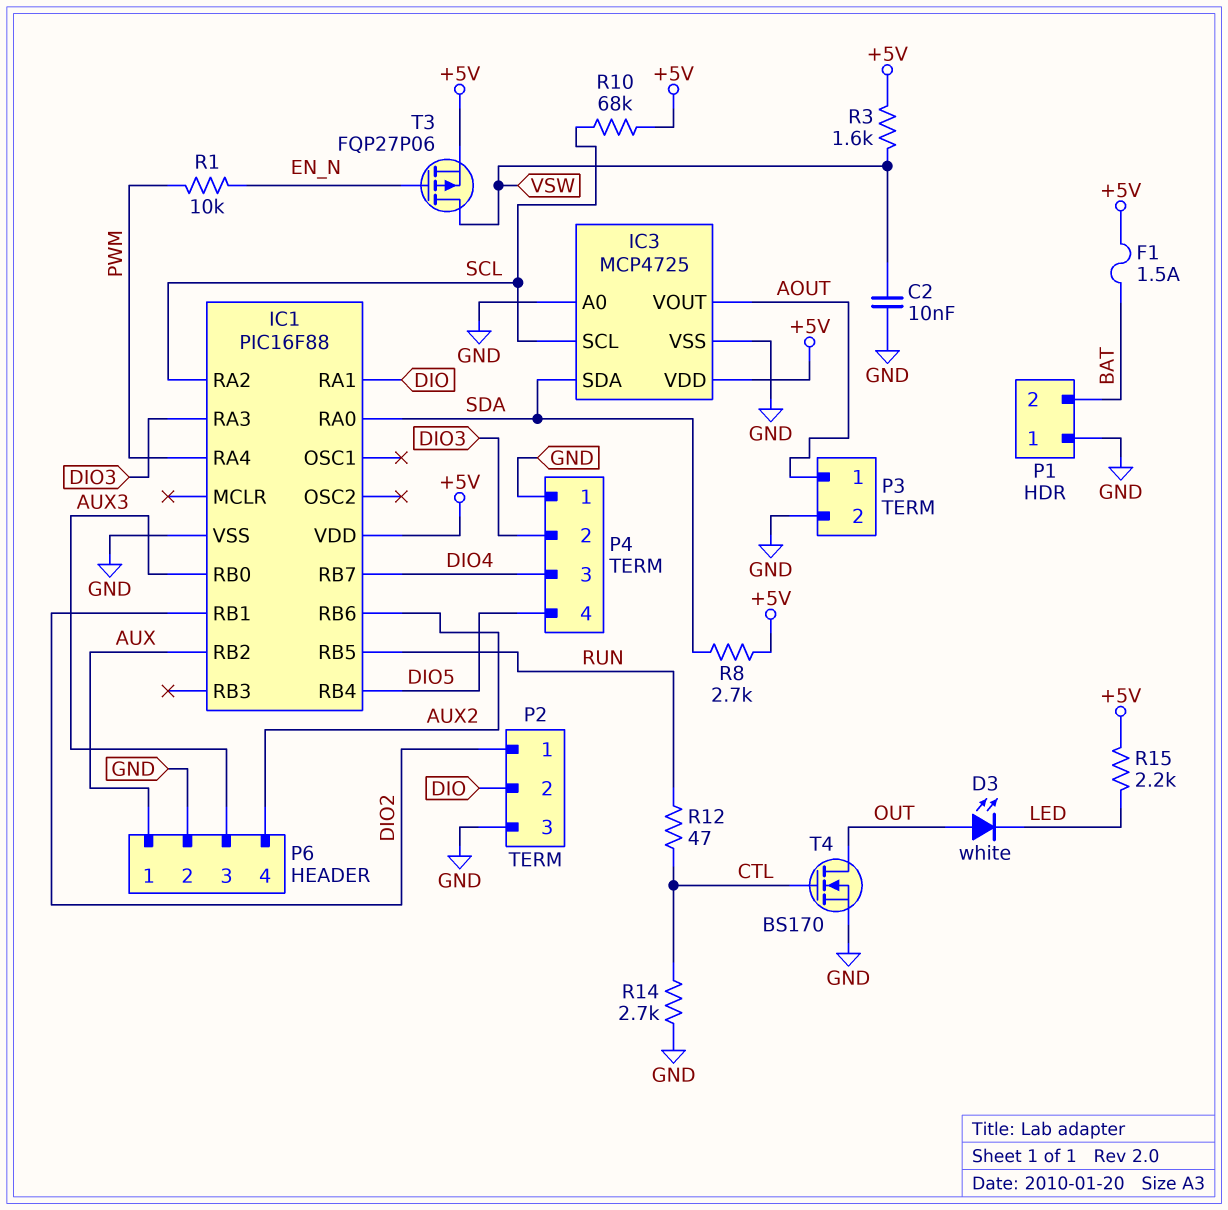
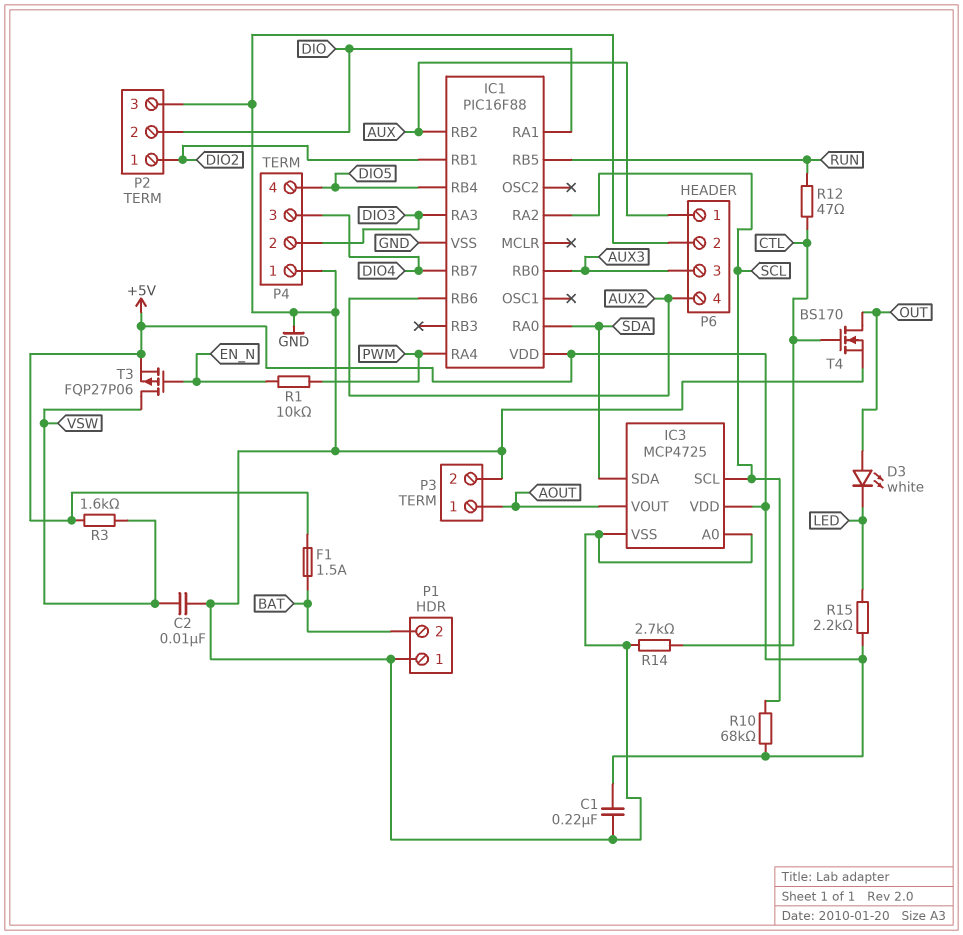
C1: none -> 220nF (+5V, GND)
R8: 2.7k (+5V, SDA) -> none

